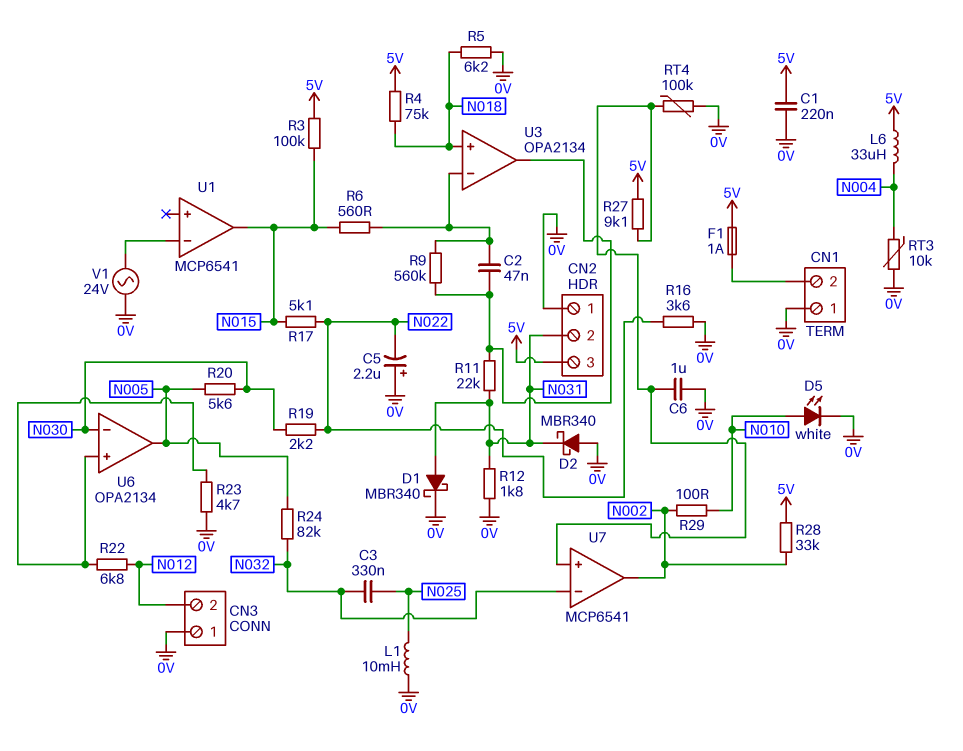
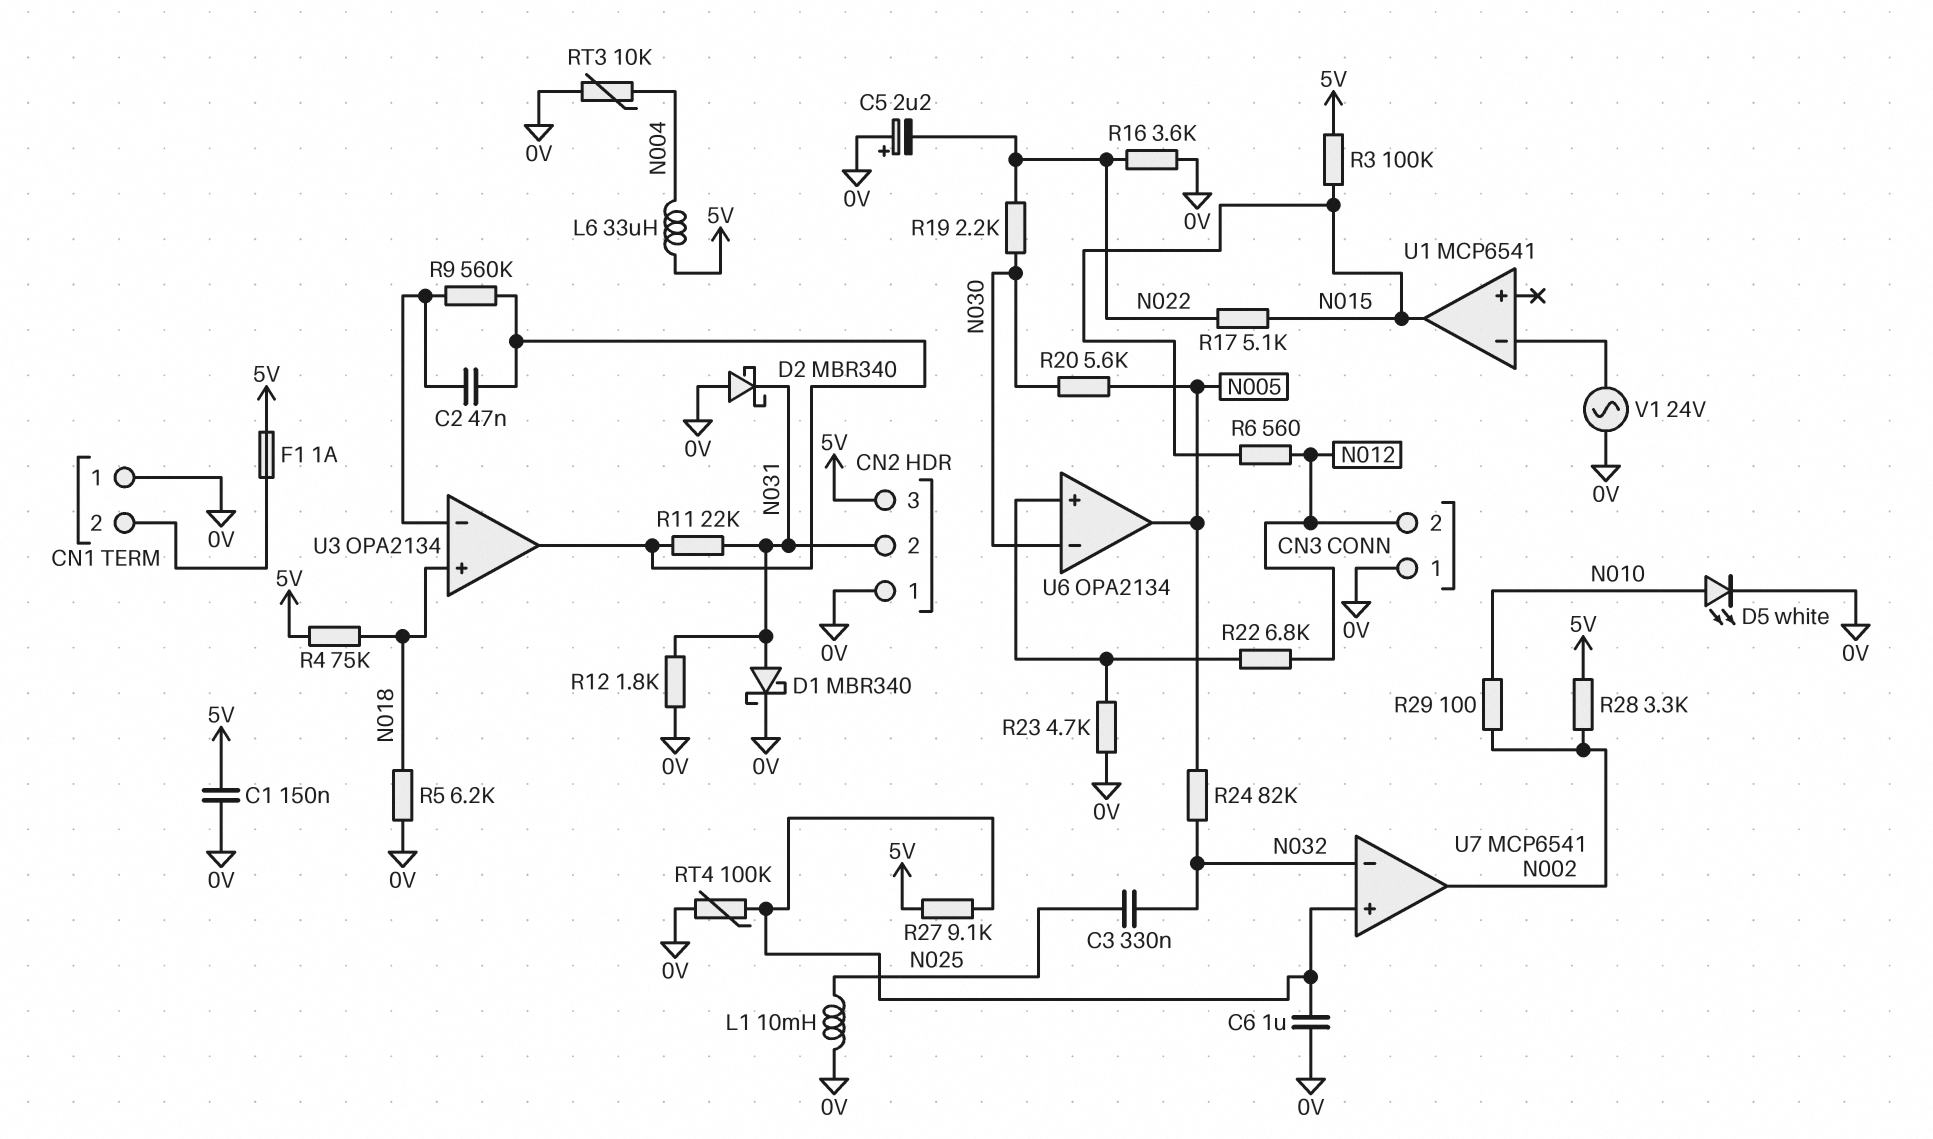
C1: 220nF (0V, 5V) -> 150nF (0V, 5V)
R6: 560 (N015, U3/in-) -> 560 (N012, N015)
R28: 33k (5V, N002) -> 3.3k (5V, N002)

